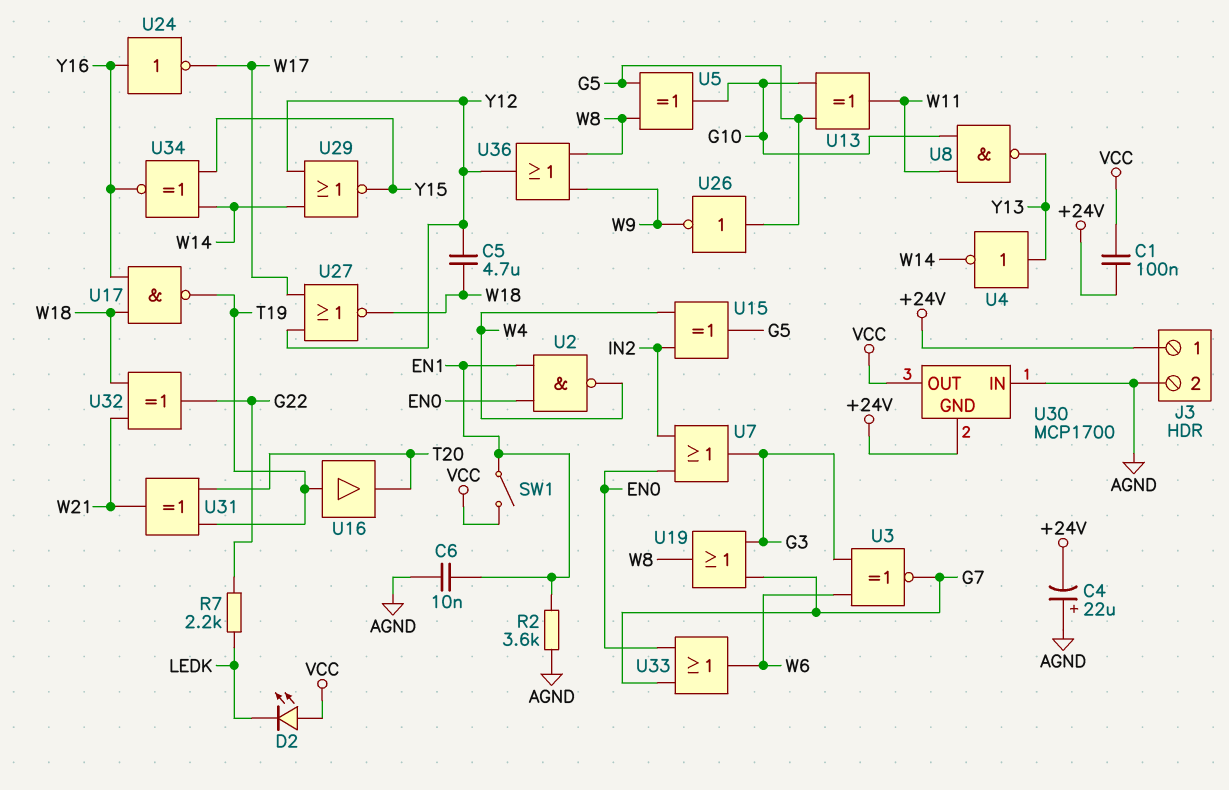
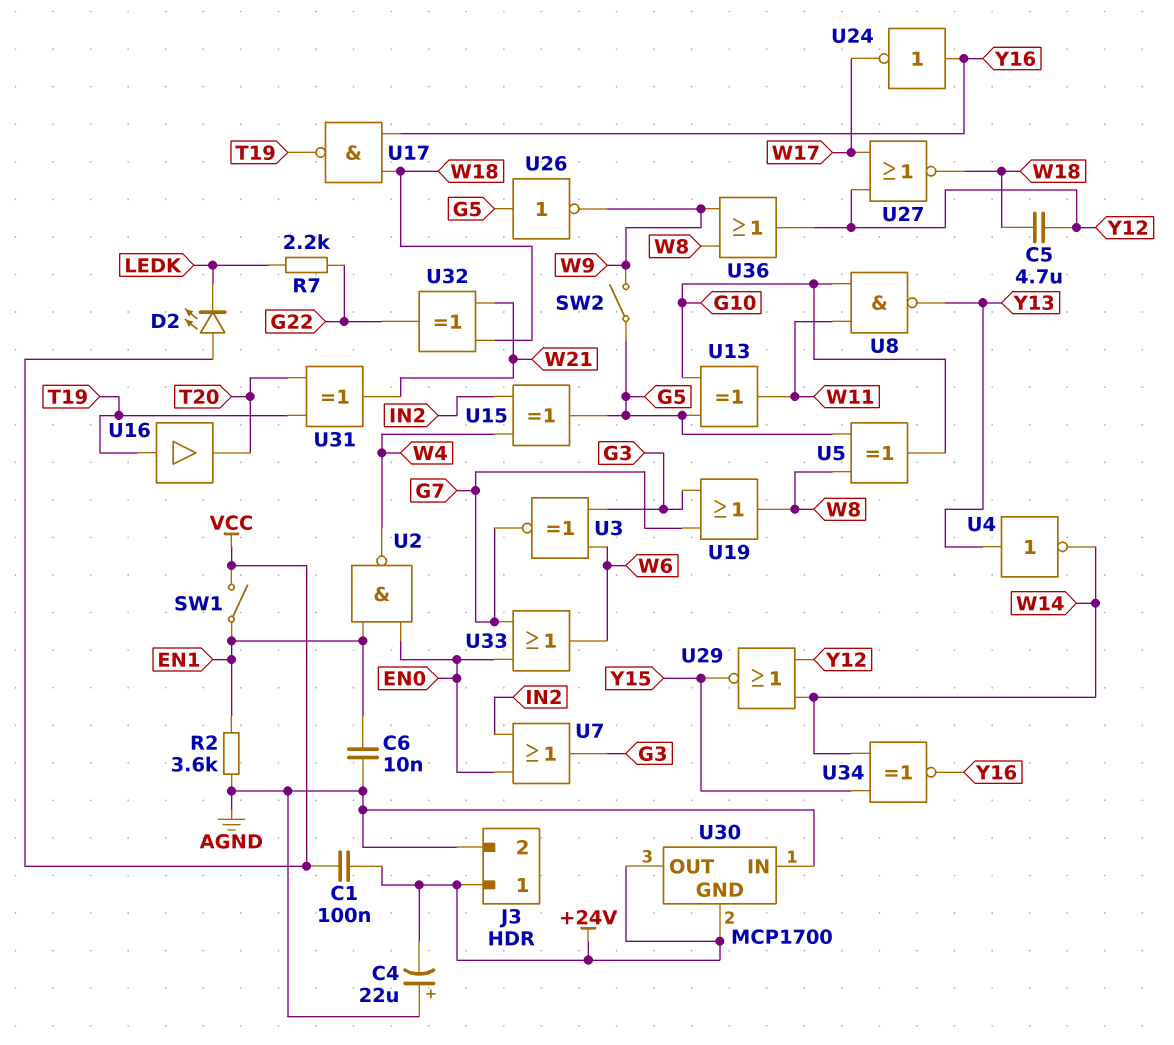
SW2: none -> switch (G5, W9)
U30 pin OUT: VCC -> +24V

